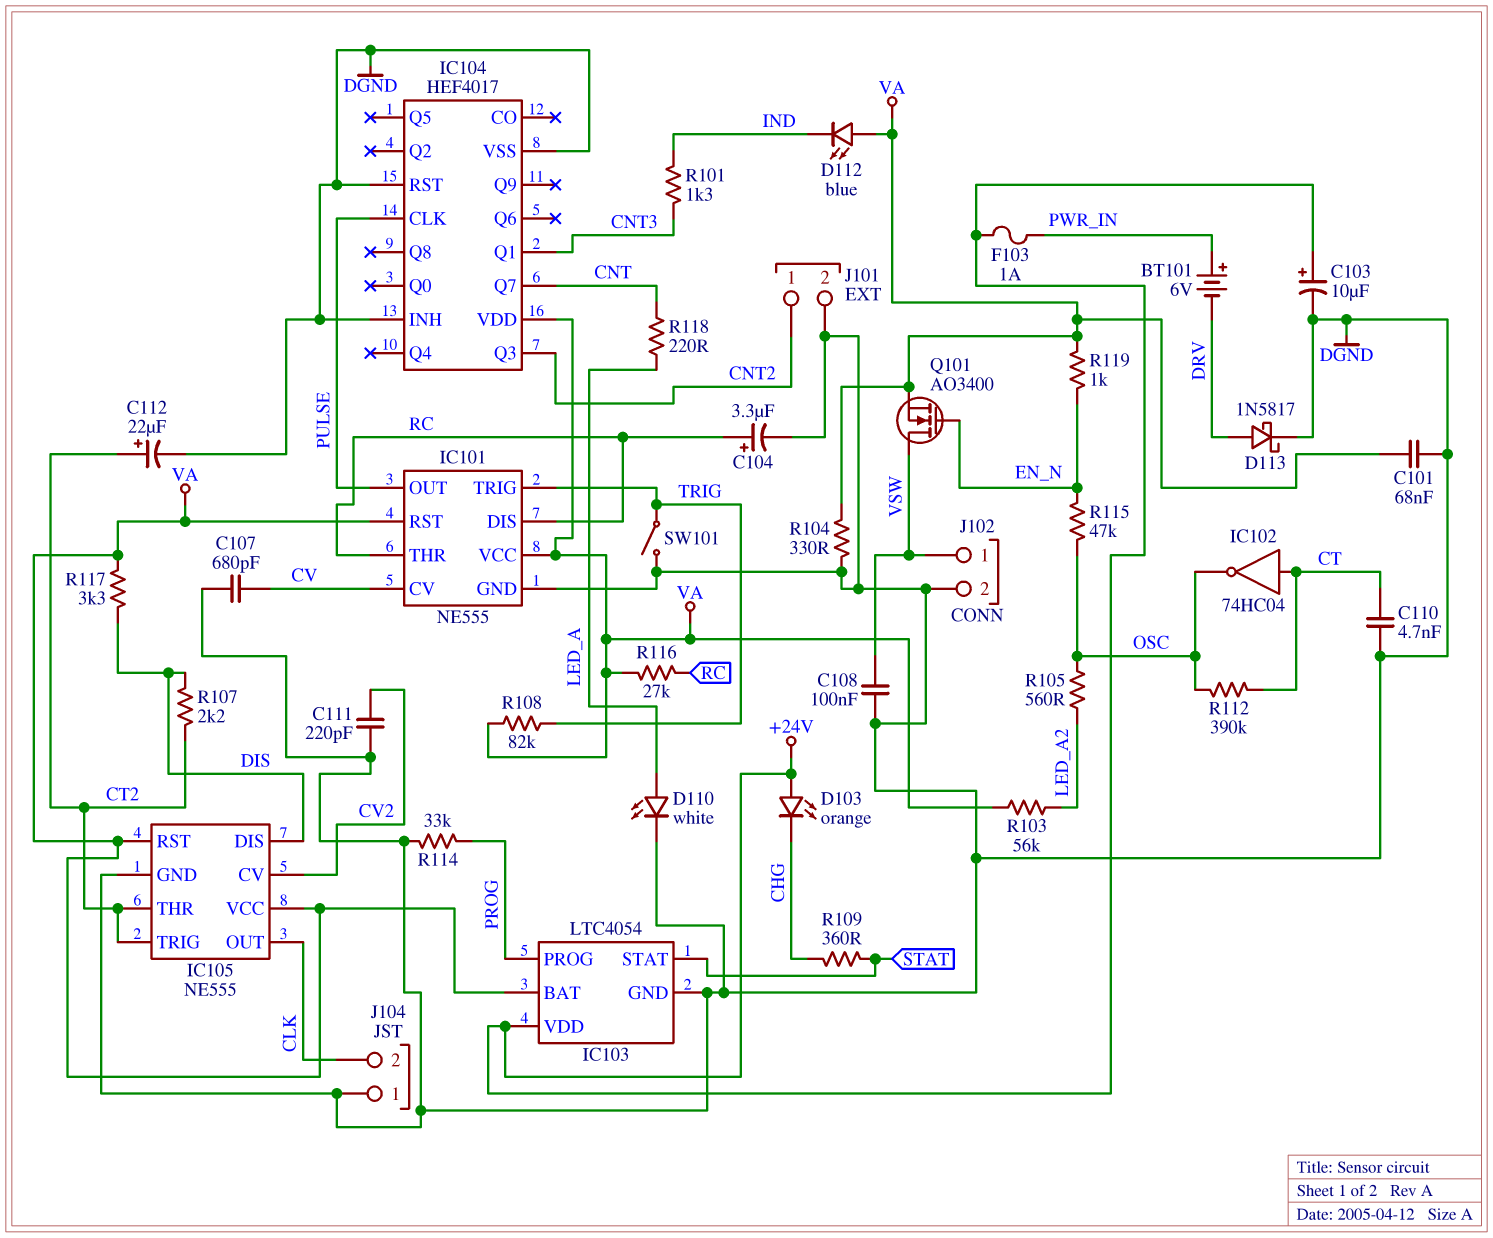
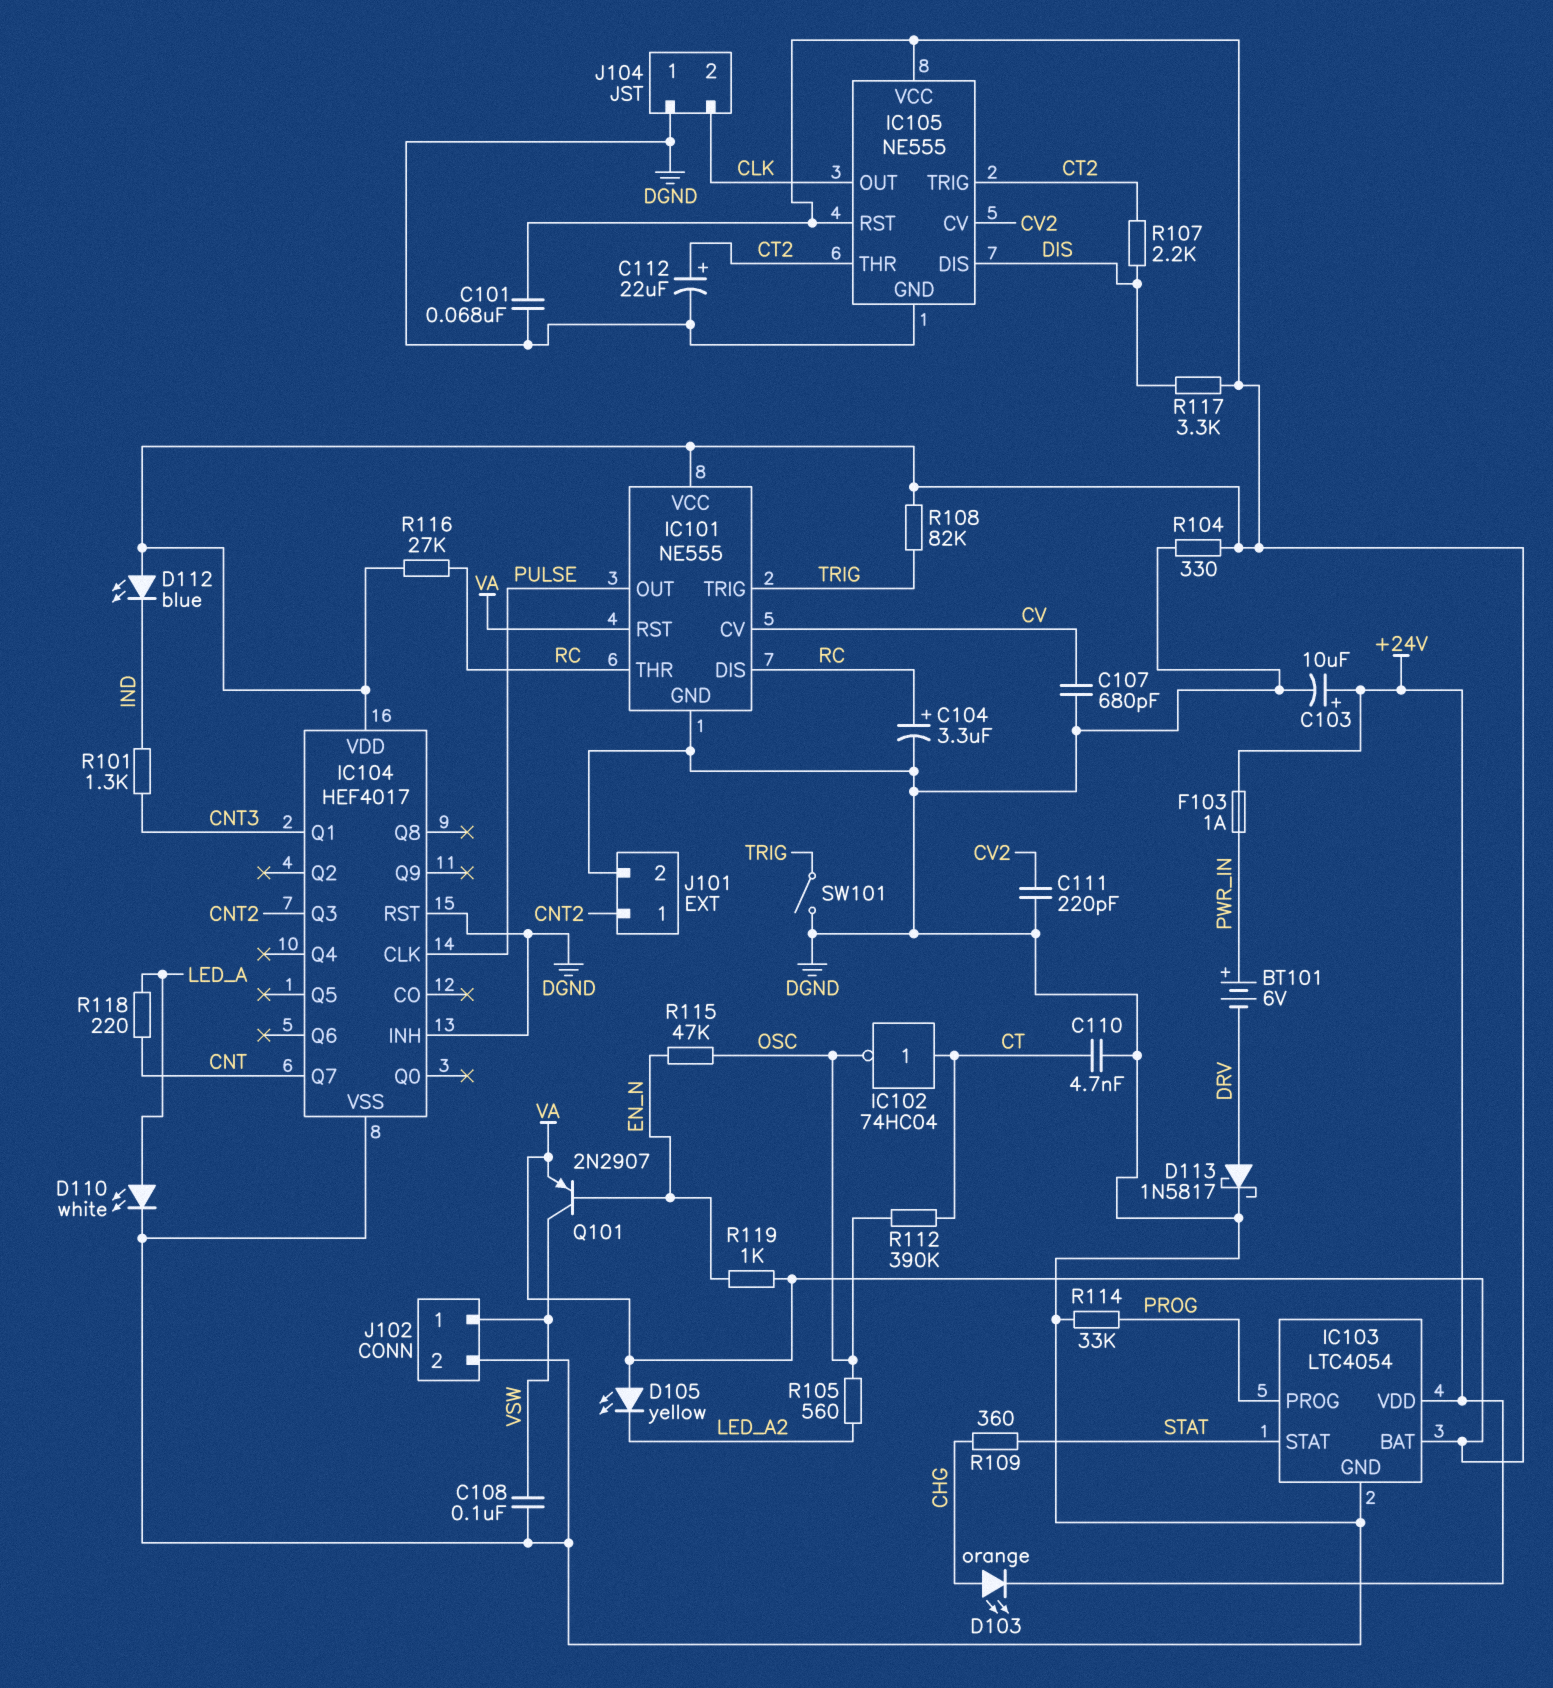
D103: LED orange (A +24V, K CHG) -> LED orange (A CHG, K +24V)
D105: none -> LED yellow (A VA, K LED_A2)
Q101: NMOS AO3400 (G EN_N, D VSW, S VA) -> PNP 2N2907 (B EN_N, C VSW, E VA)
R103: 56k (LED_A2, VA) -> none

